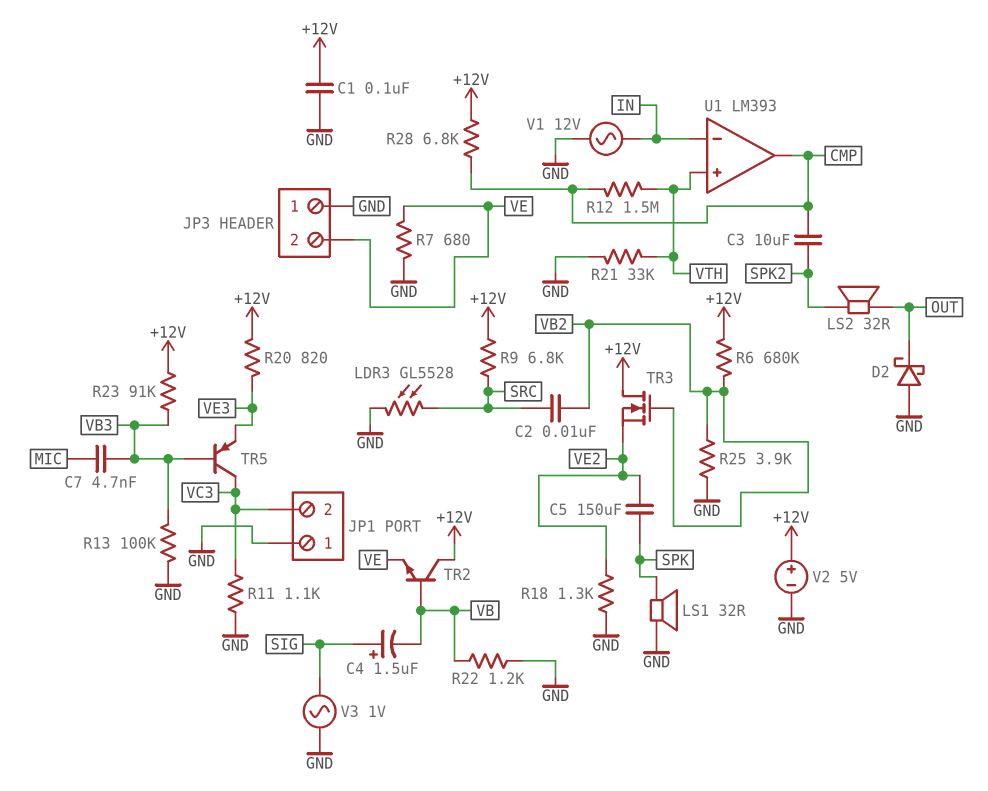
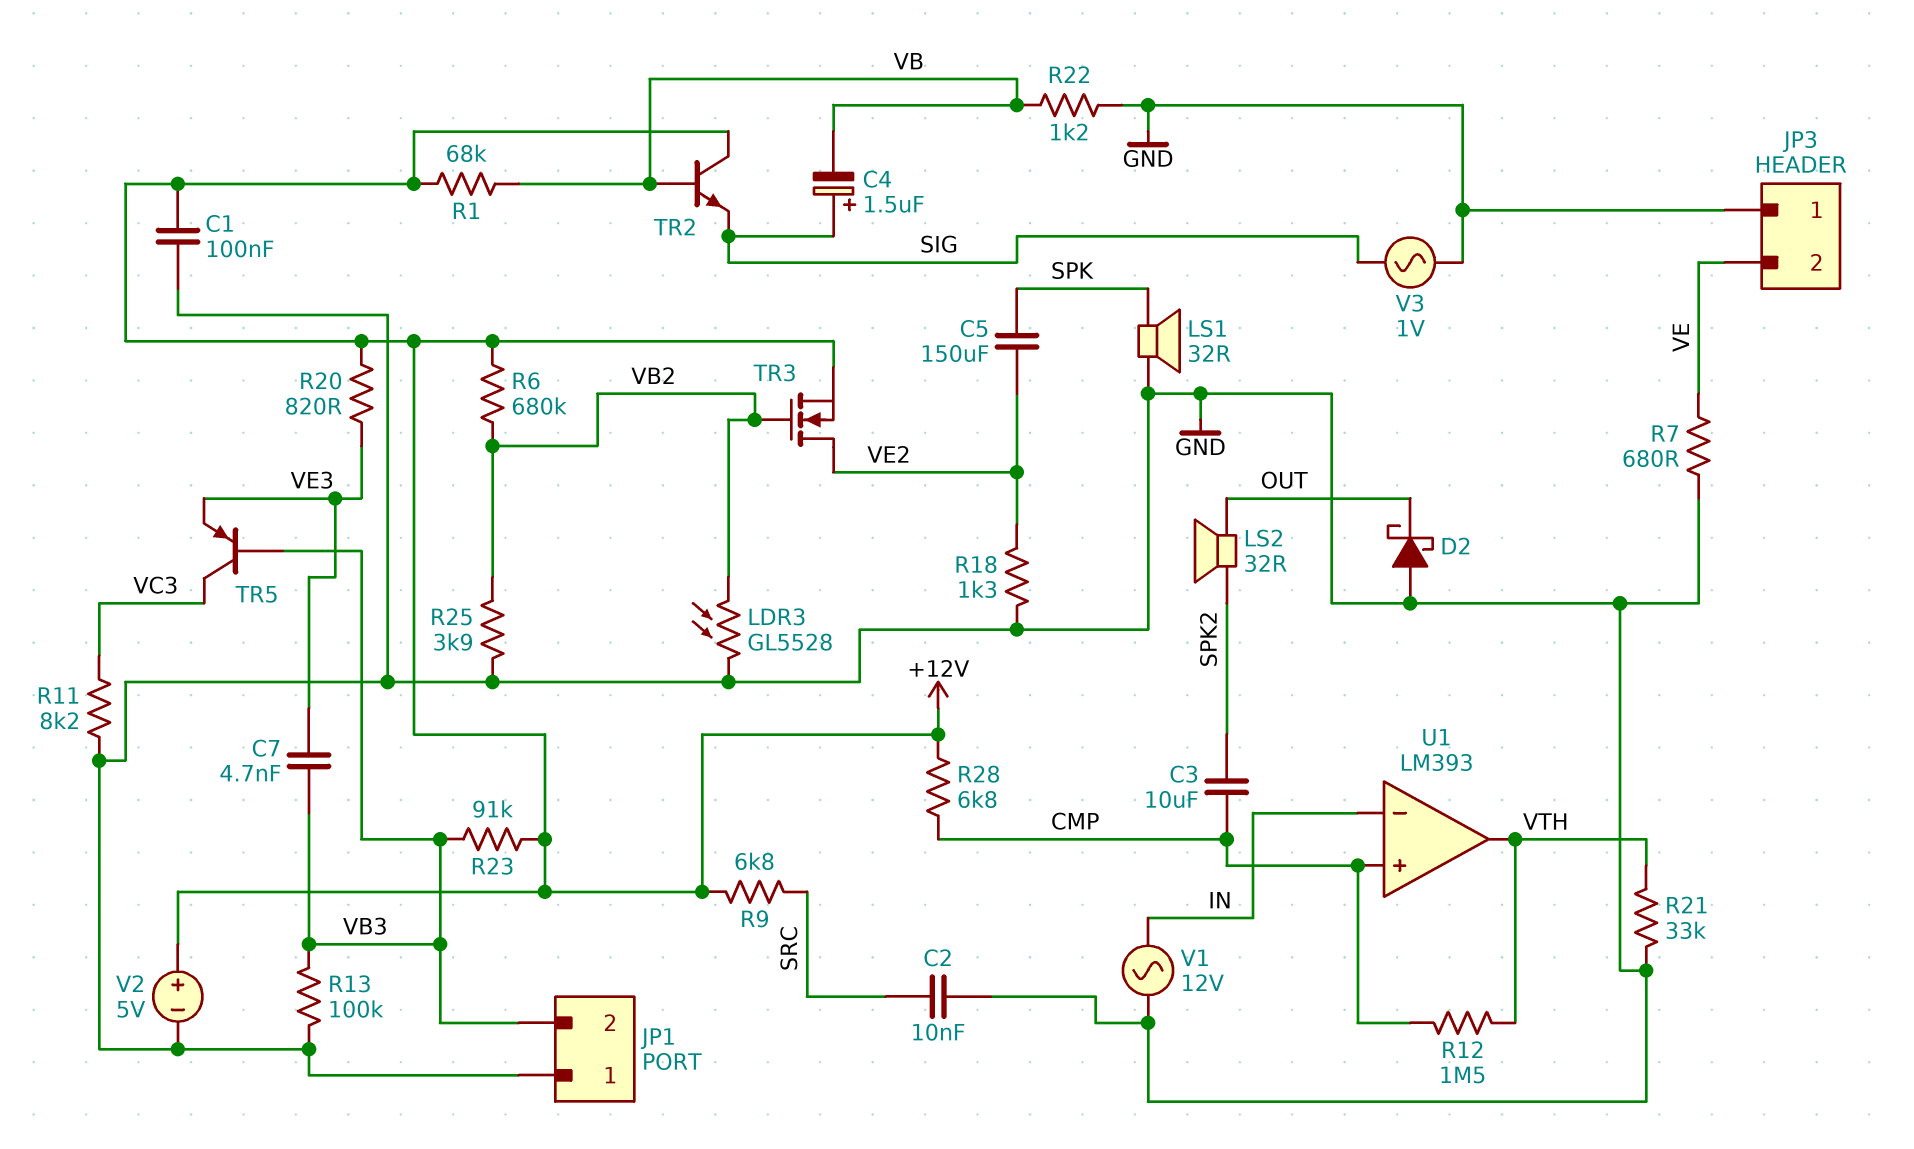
C2: 10nF (SRC, VB2) -> 10nF (GND, SRC)
C7: 4.7nF (MIC, VB3) -> 4.7nF (VB3, VE3)
JP1 pin 2: VC3 -> VB3
LDR3: GL5528 (GND, SRC) -> GL5528 (GND, VB2)
R1: none -> 68k (+12V, VB)
R11: 1.1k (GND, VC3) -> 8.2k (GND, VC3)
TR2: NPN (B VB, C +12V, E VE) -> NPN (B VB, C +12V, E SIG)
TR3: NMOS (G VB2, D +12V, S VE2) -> NMOS (G VB2, D VE2, S +12V)
U1 pin in+: VTH -> CMP
U1 pin out: CMP -> VTH

